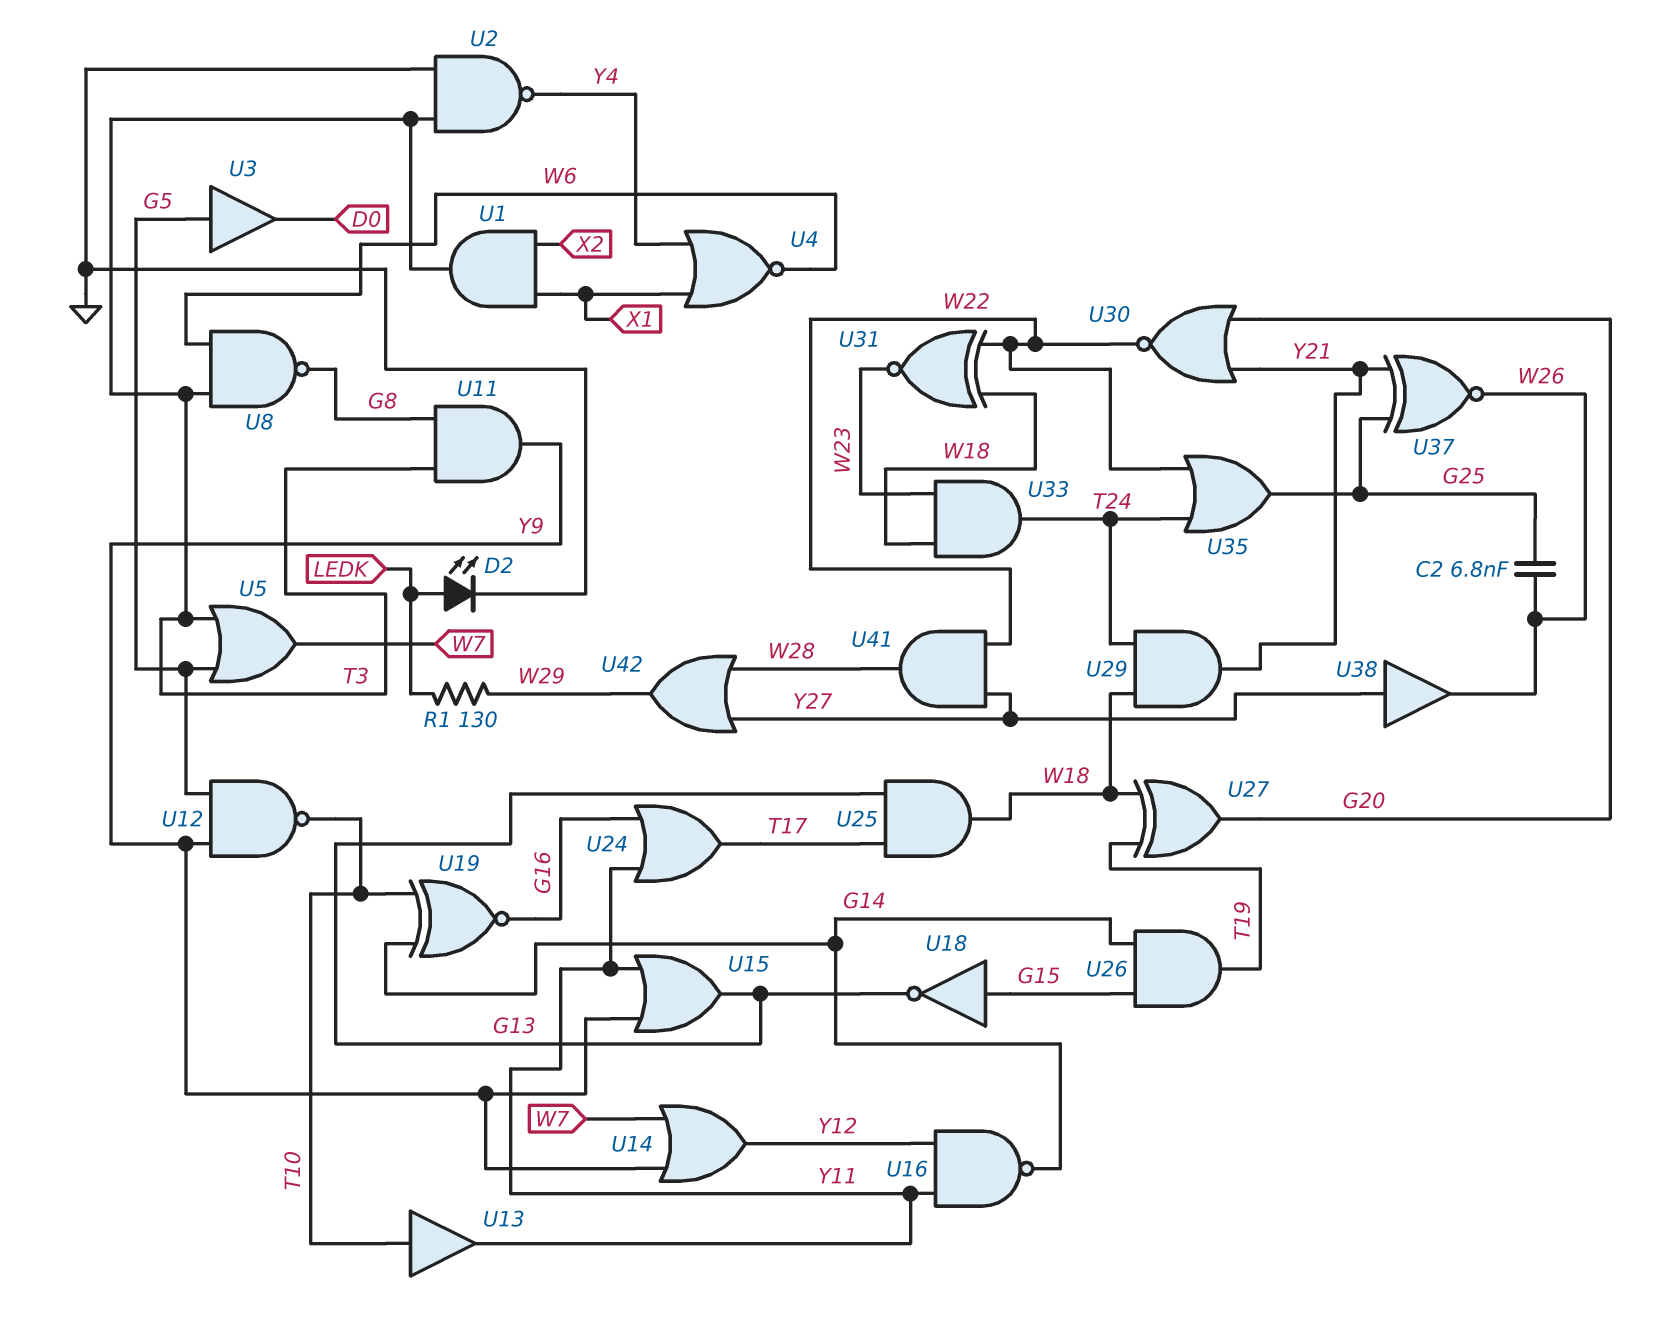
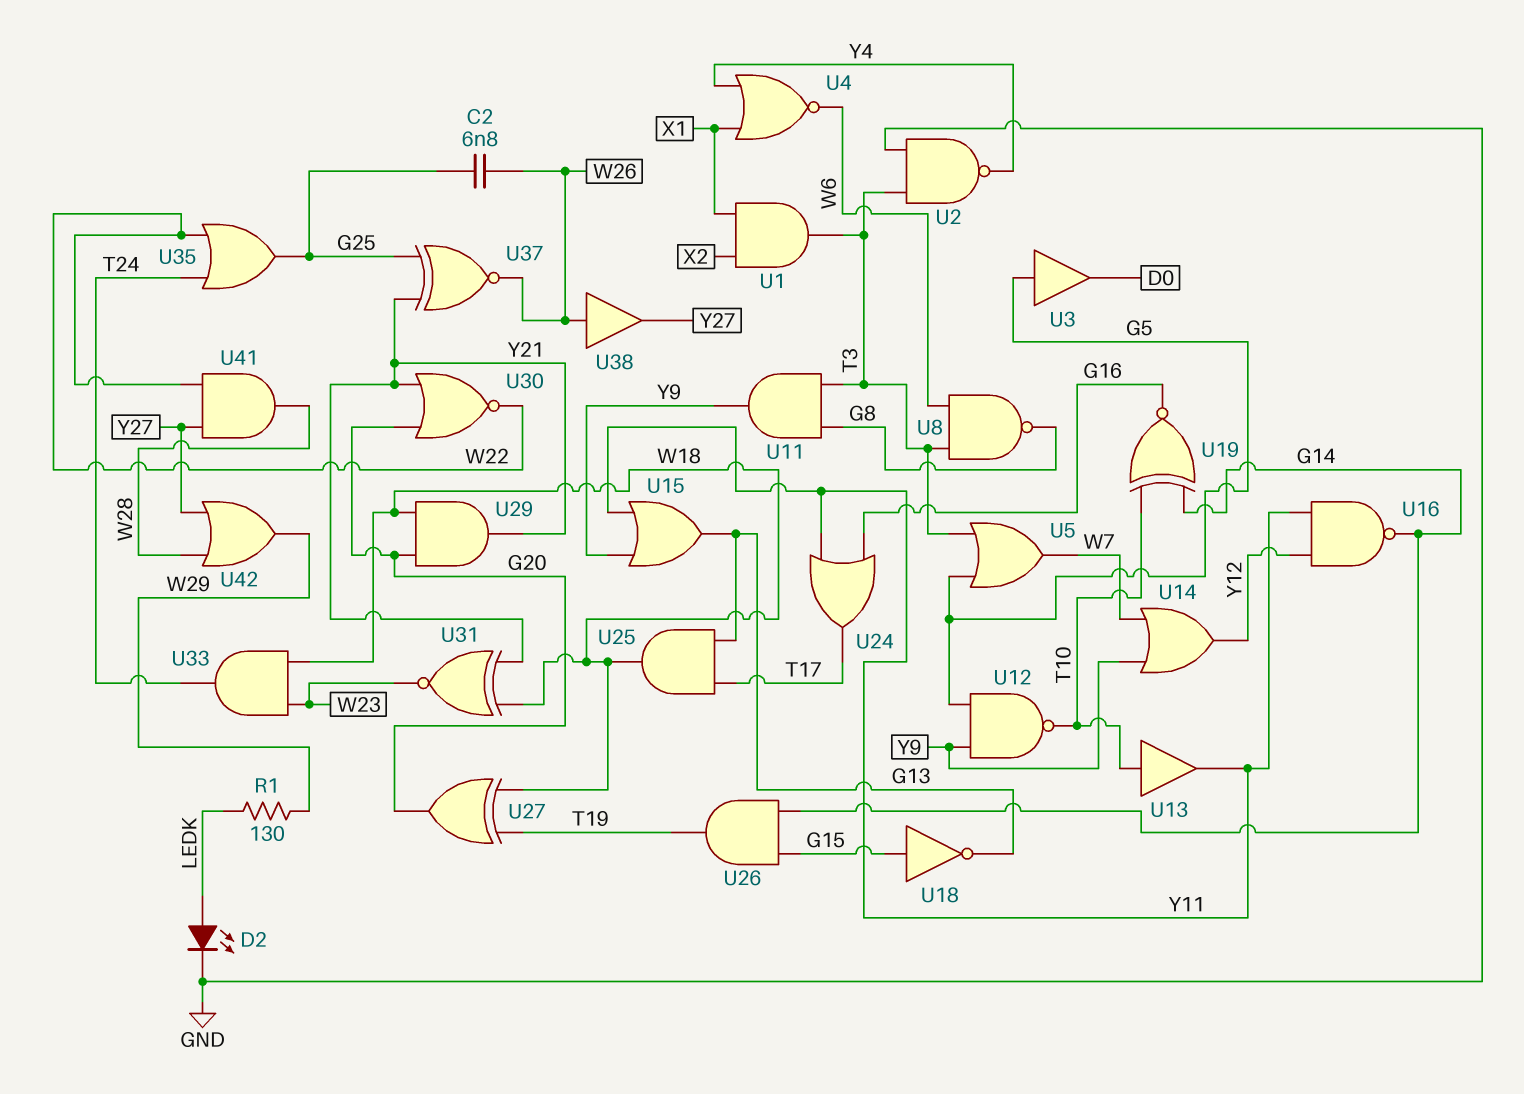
U29: AND (in T24, in W18, out Y21) -> AND (in G20, in W18, out Y21)
U31: XNOR (in W18, in W22, out W23) -> XNOR (in W18, in Y21, out W23)
U38: buffer (in Y27, out W26) -> buffer (in W26, out Y27)

